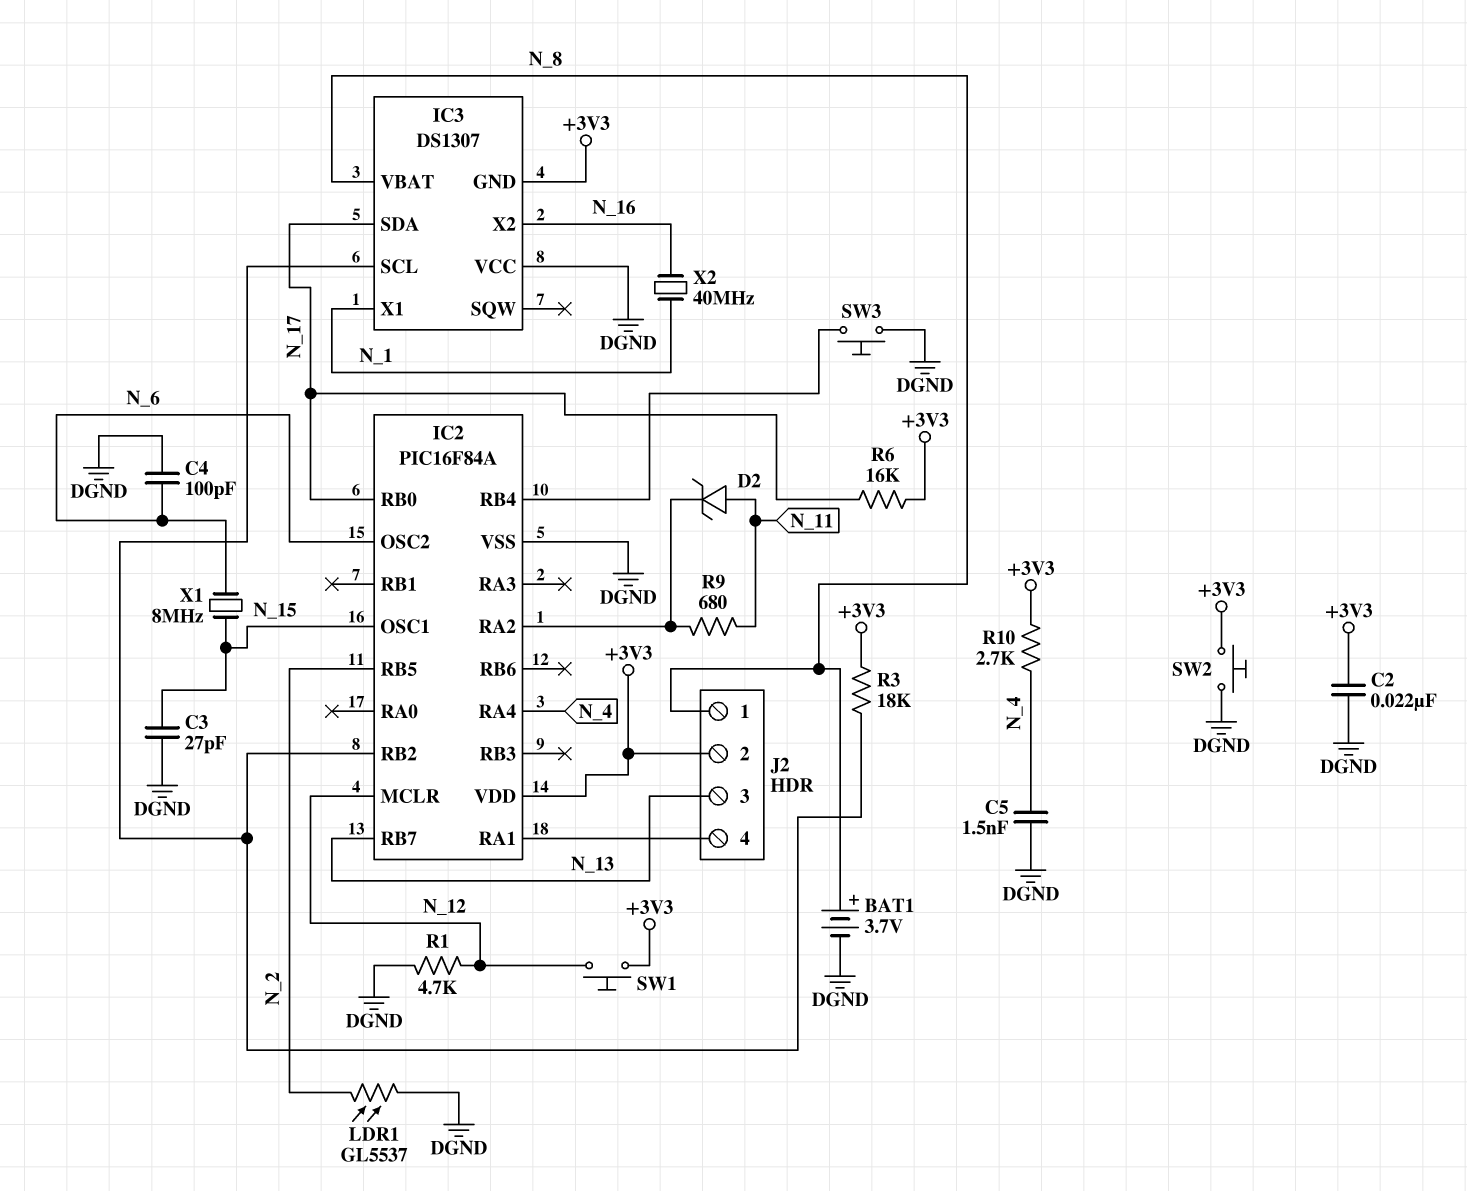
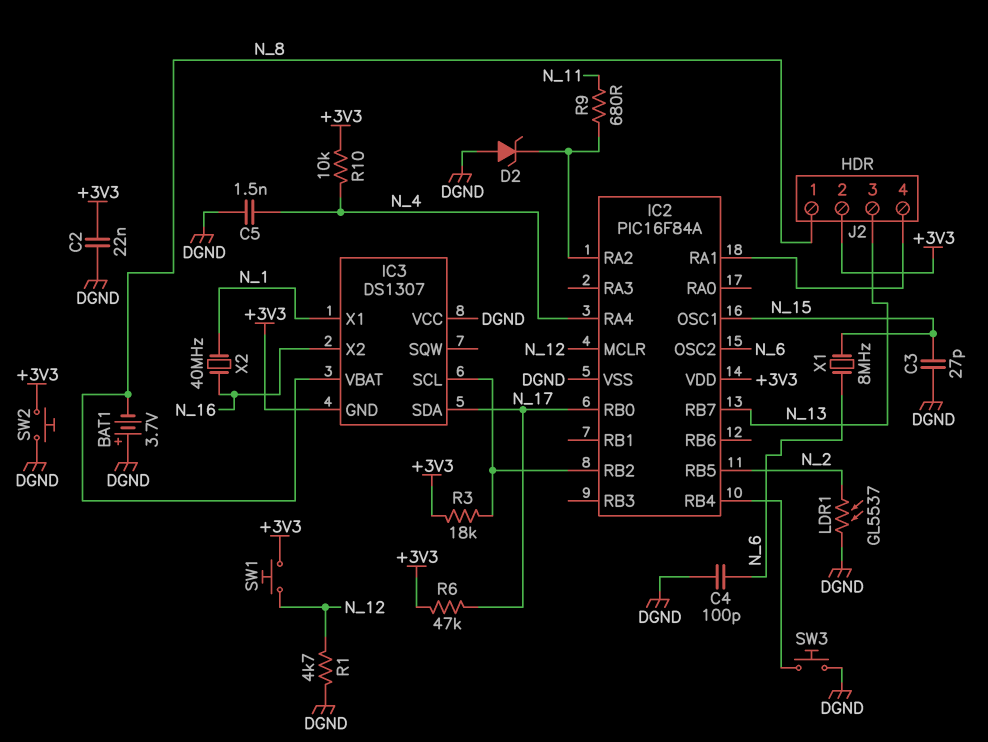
BAT1: 3.7V (plus N_8, minus DGND) -> 3.7V (plus DGND, minus N_8)
D2: zener (A N_11, K IC2/RA2) -> zener (A DGND, K IC2/RA2)
R6: 16k (+3V3, N_17) -> 47k (+3V3, N_17)
R10: 2.7k (+3V3, N_4) -> 10k (+3V3, N_4)

